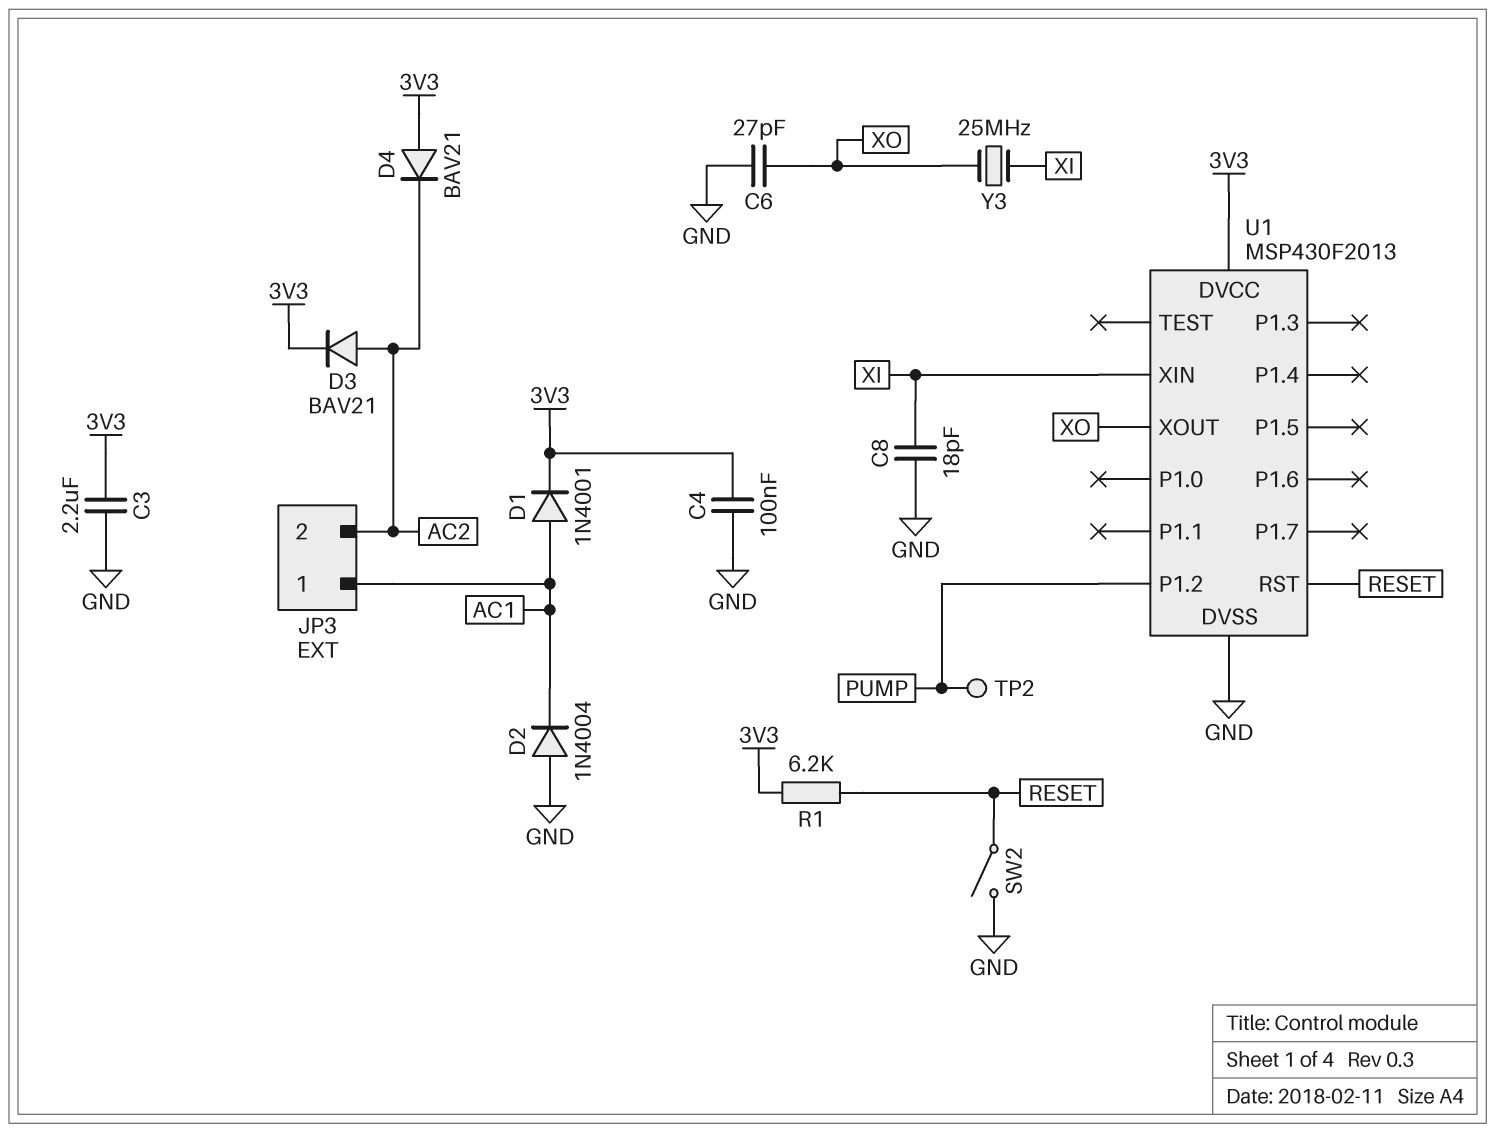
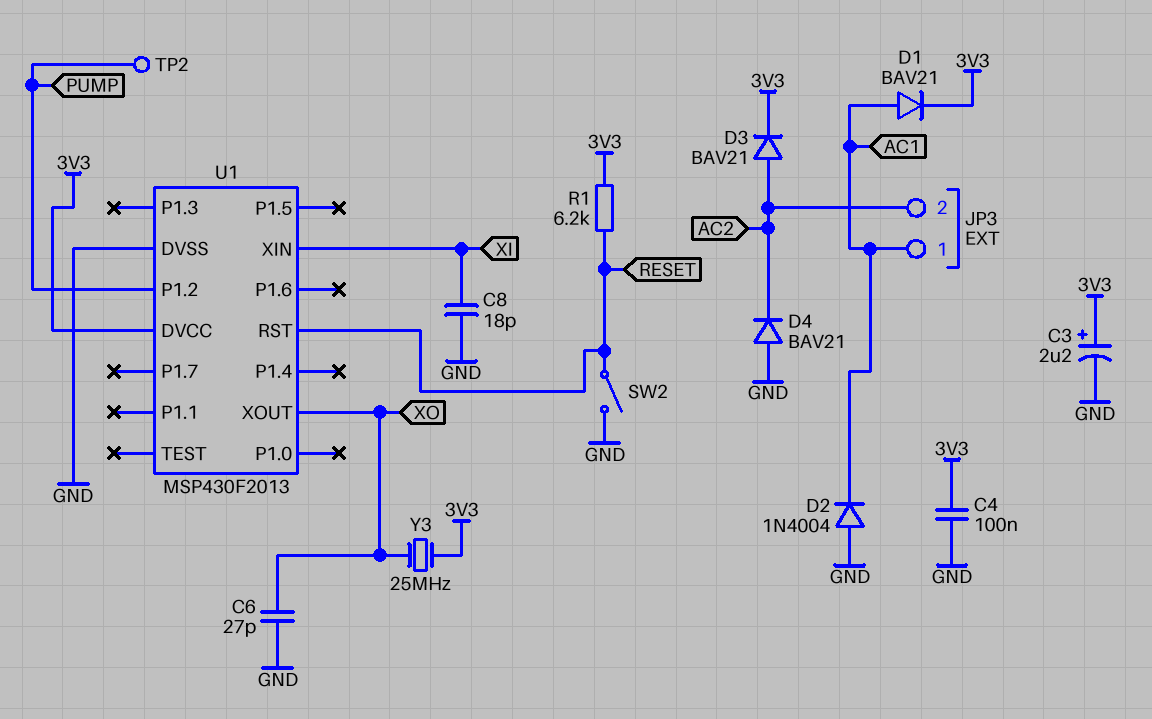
C3: 2.2uF (3V3, GND) -> 2.2uF (plus 3V3, minus GND)
D1: diode 1N4001 (A AC1, K 3V3) -> diode BAV21 (A AC1, K 3V3)
D4: diode BAV21 (A 3V3, K AC2) -> diode BAV21 (A GND, K AC2)
Y3: 25MHz (XI, XO) -> 25MHz (3V3, XO)

